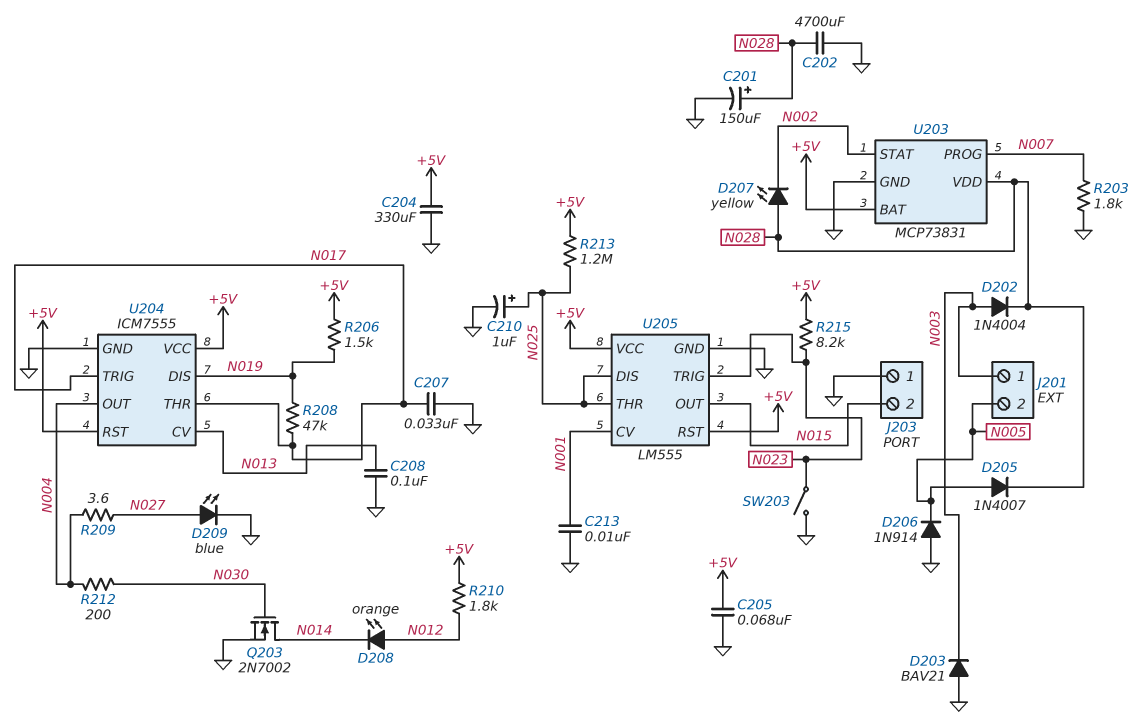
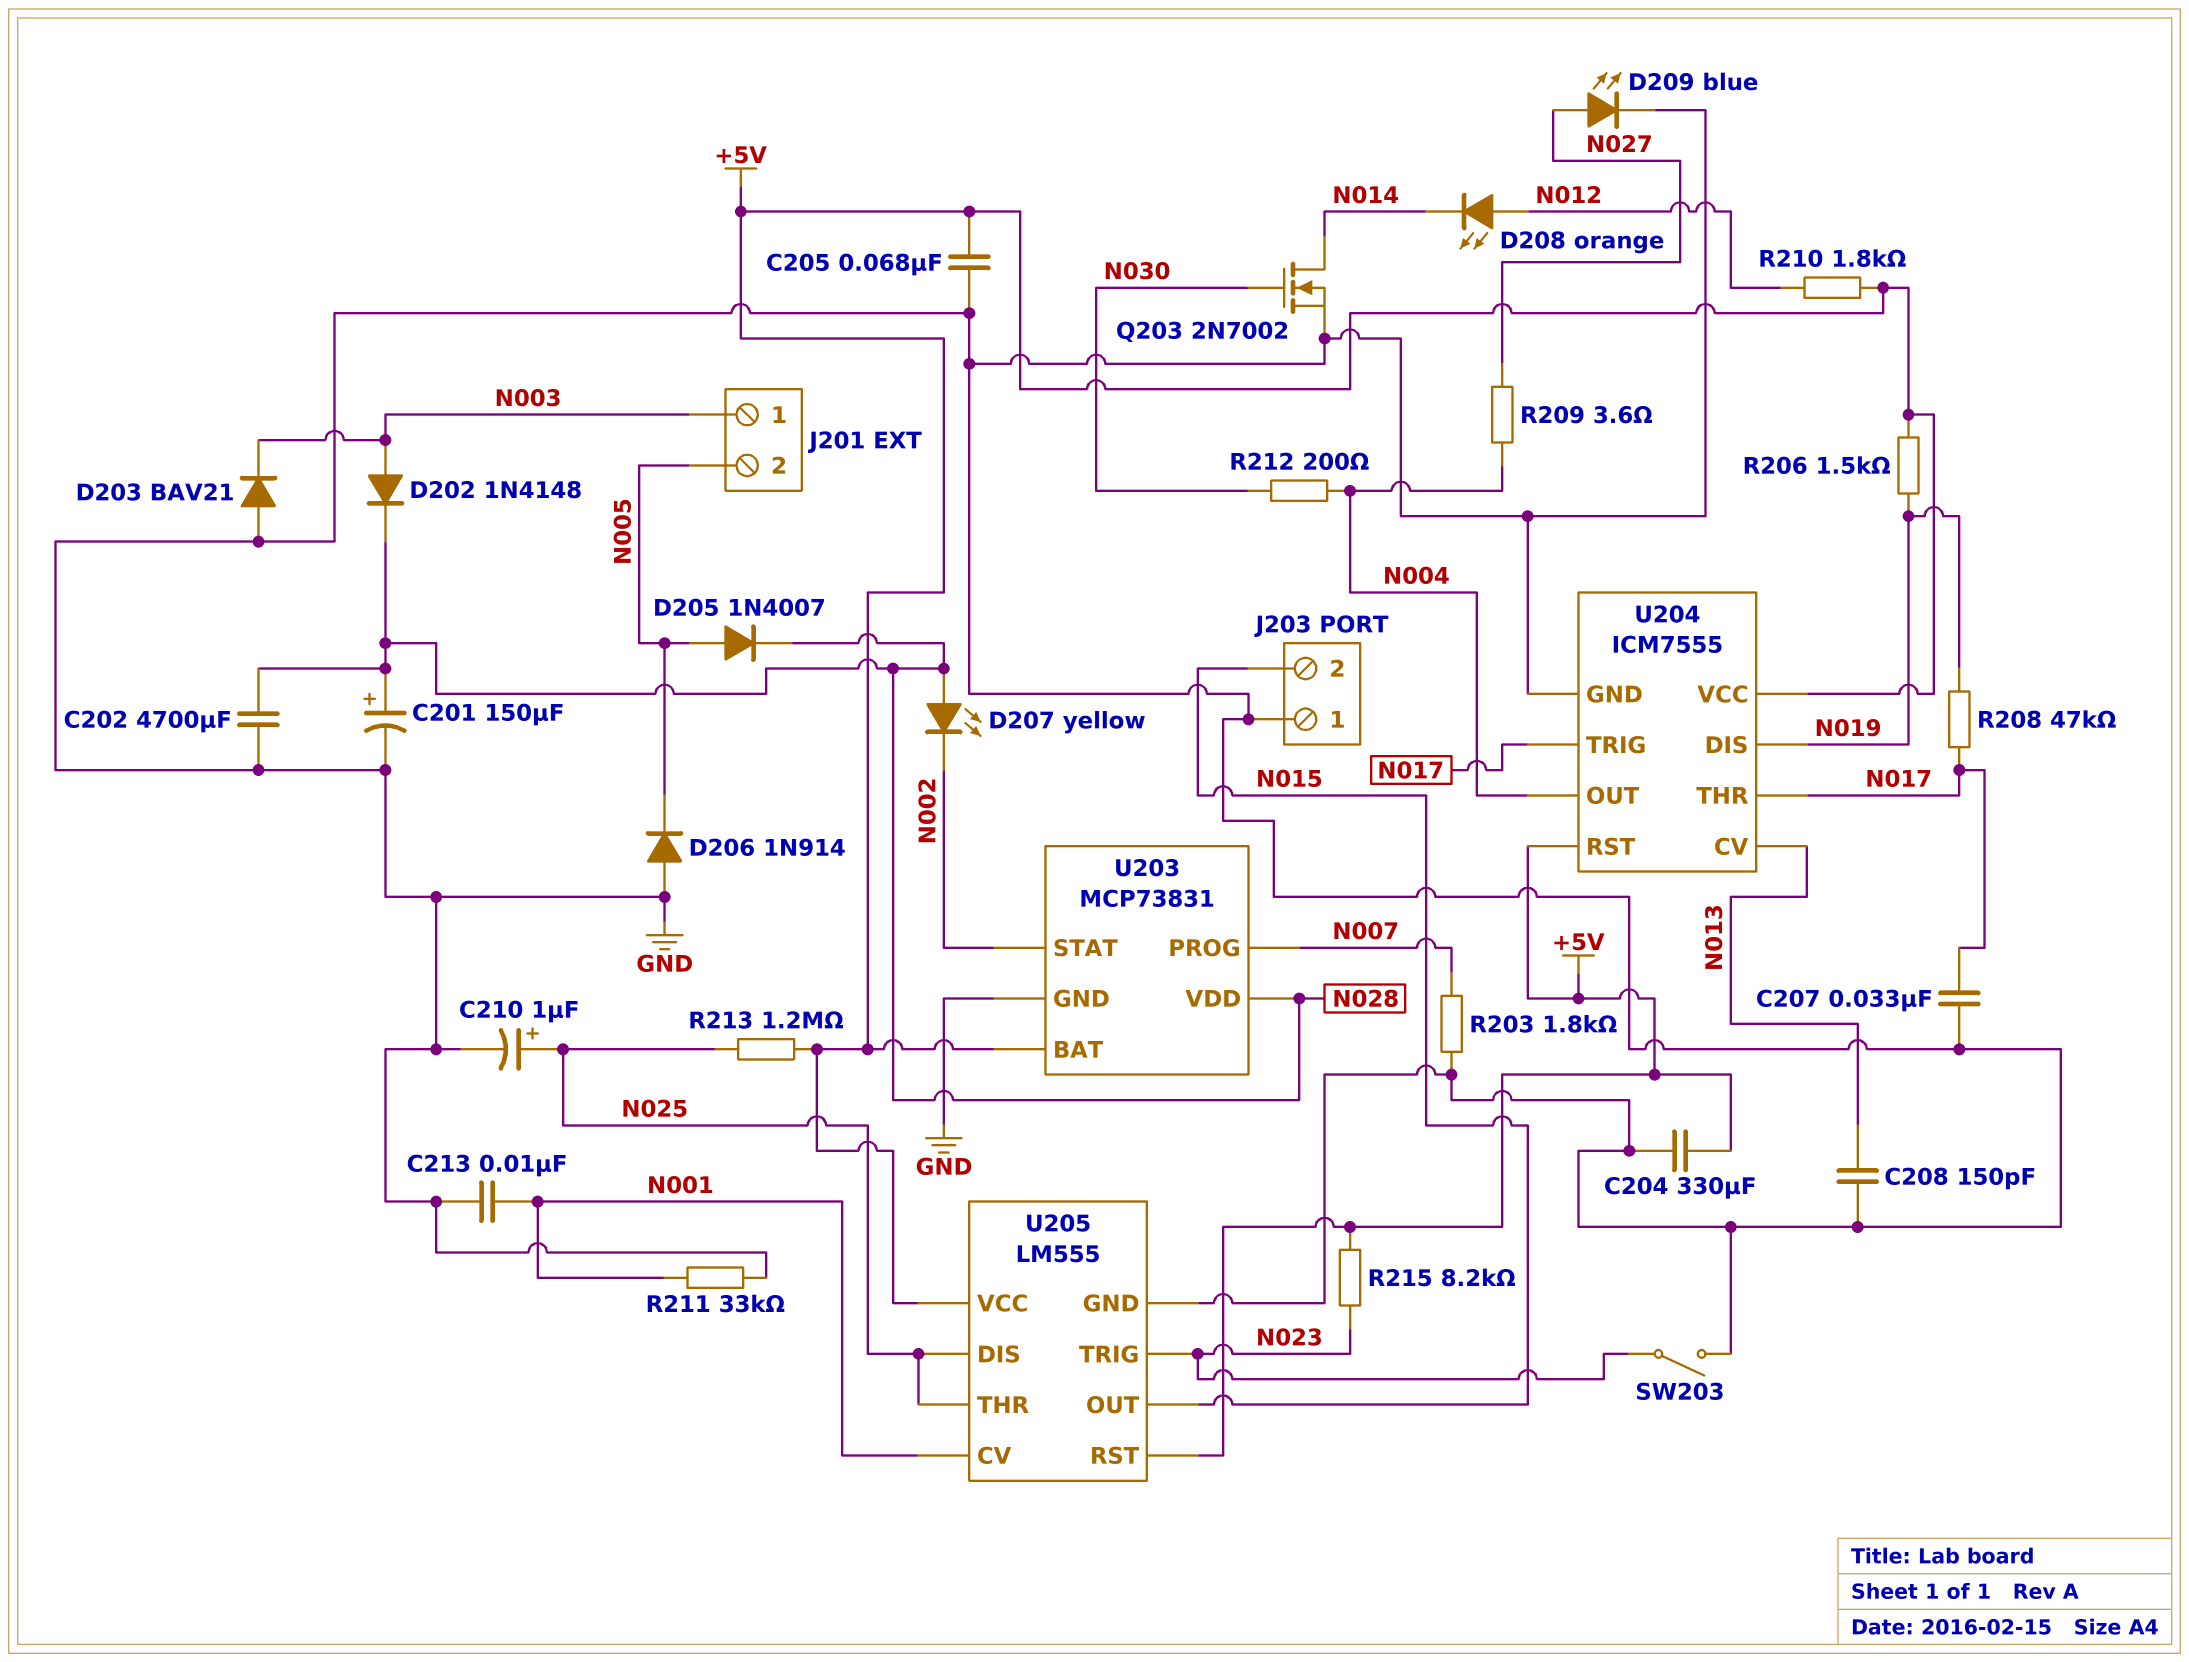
C208: 100nF (GND, N013) -> 150pF (GND, N013)
D202: diode 1N4004 (A N003, K N028) -> diode 1N4148 (A N003, K N028)
R211: none -> 33k (GND, N001)

